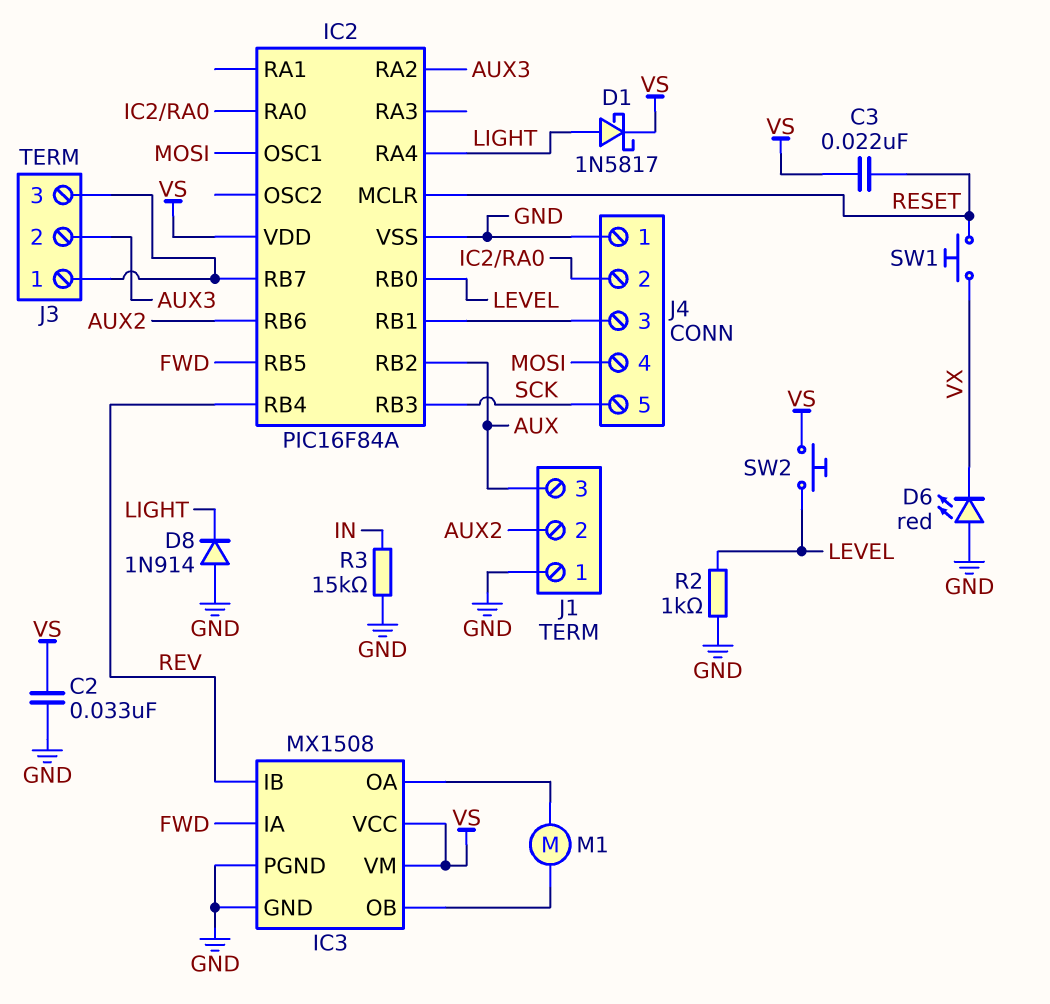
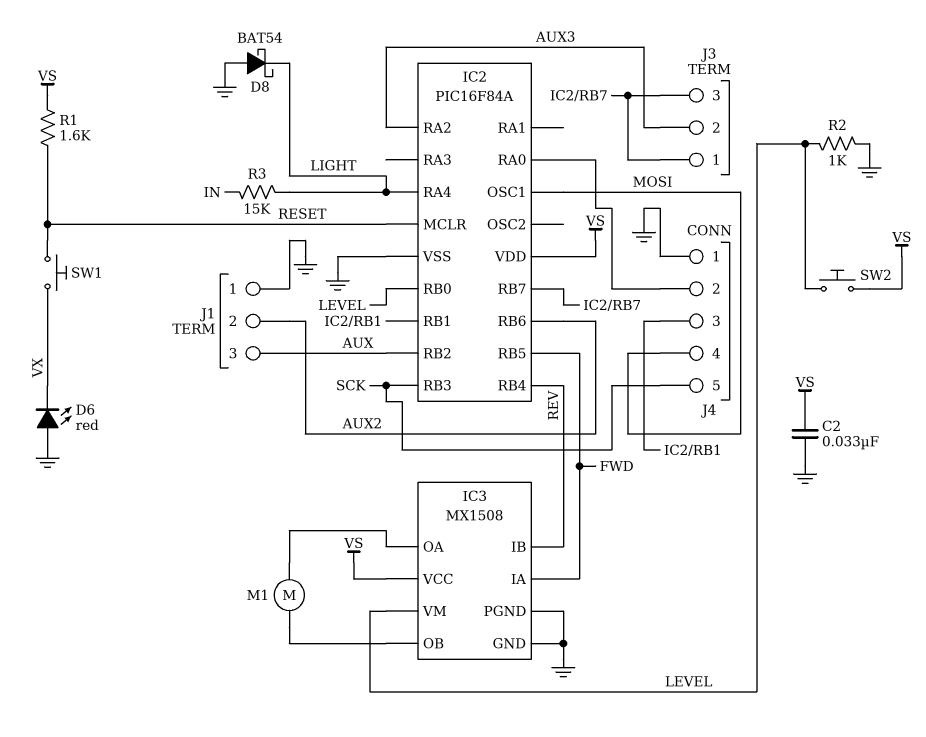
C3: 22nF (RESET, VS) -> none
D1: schottky 1N5817 (A LIGHT, K VS) -> none
D8: diode 1N914 (A GND, K LIGHT) -> schottky BAT54 (A GND, K LIGHT)
IC3 pin VM: VS -> LEVEL
R1: none -> 1.6k (RESET, VS)
R3: 15k (GND, IN) -> 15k (IN, LIGHT)

